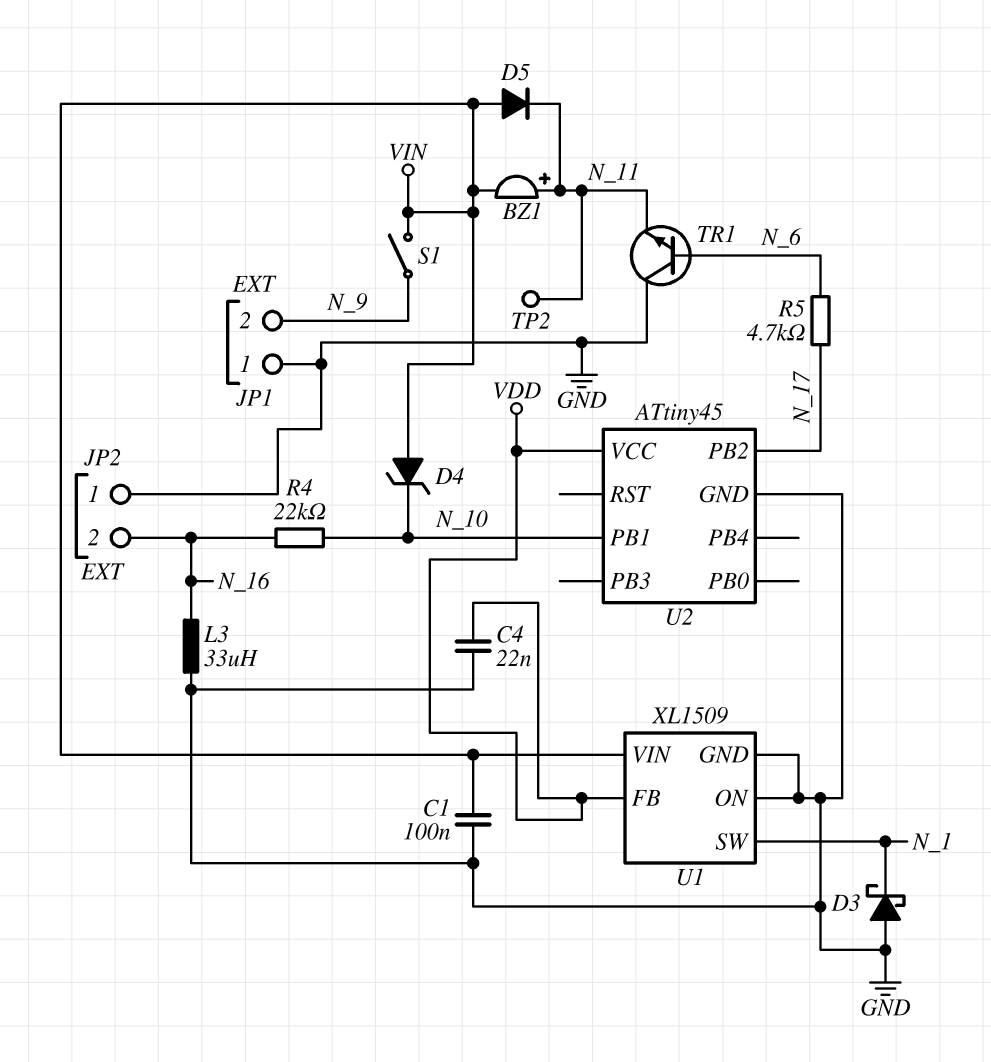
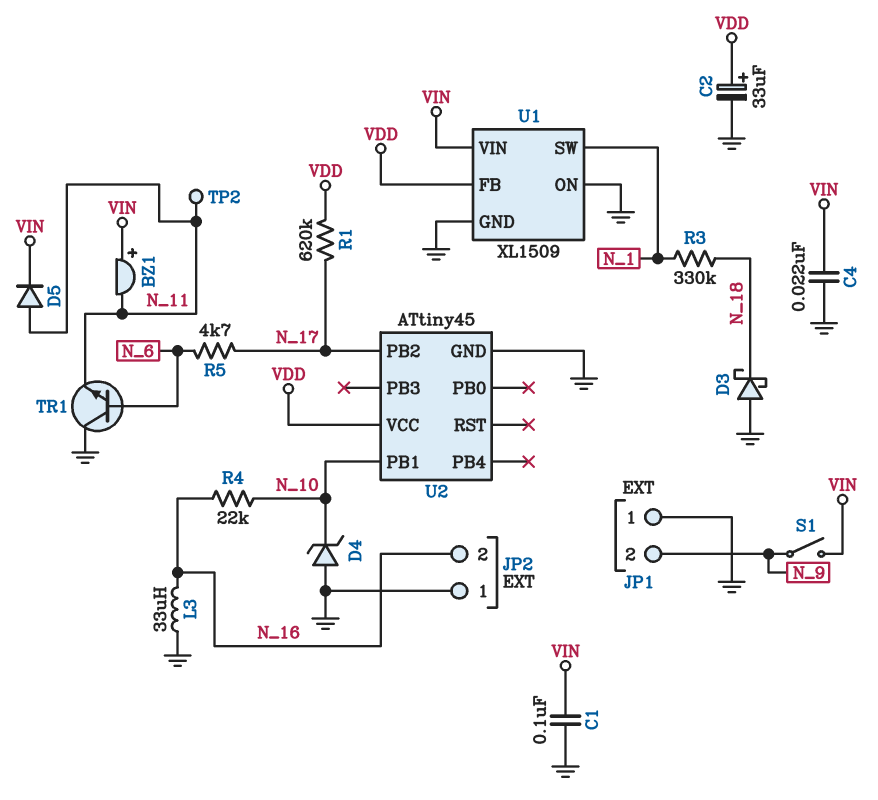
BZ1: buzzer (plus N_11, minus VIN) -> buzzer (plus VIN, minus N_11)
C2: none -> 33uF (plus VDD, minus GND)
C4: 22nF (GND, VDD) -> 22nF (GND, VIN)
D3: schottky (A GND, K N_1) -> schottky (A GND, K N_18)
D4: zener (A VIN, K N_10) -> zener (A GND, K N_10)
D5: diode (A VIN, K N_11) -> diode (A N_11, K VIN)
R1: none -> 620k (N_17, VDD)
R3: none -> 330k (N_1, N_18)

